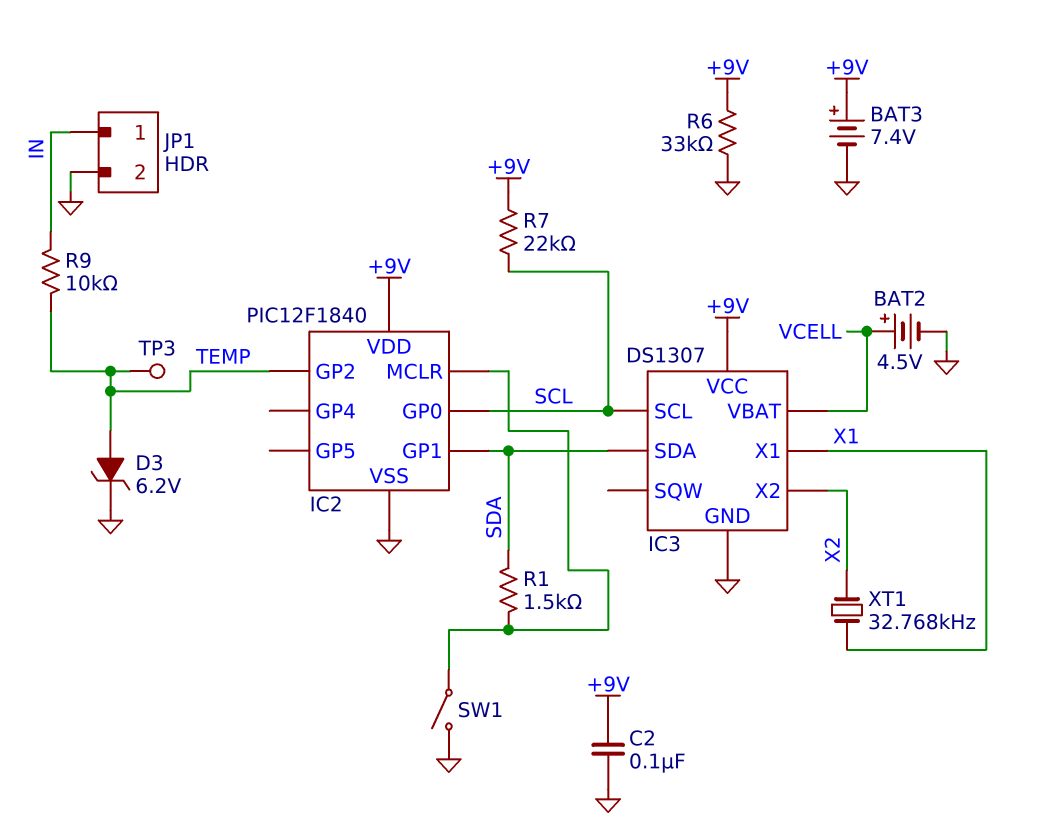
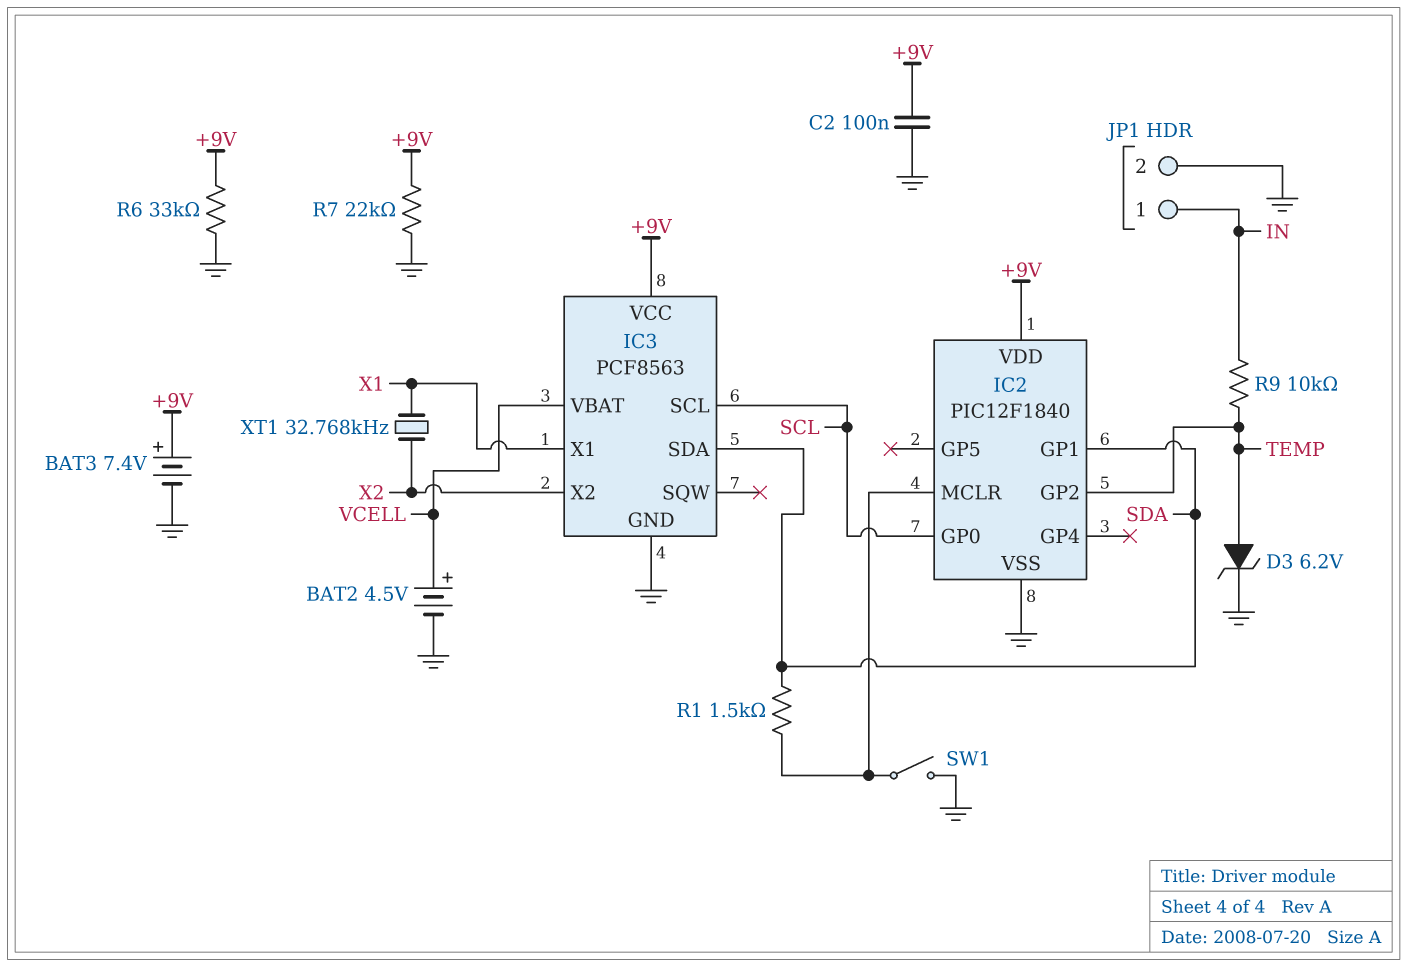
IC3: DS1307 -> PCF8563
R7: 22k (+9V, SCL) -> 22k (+9V, GND)
TP3: test point (TEMP) -> none

